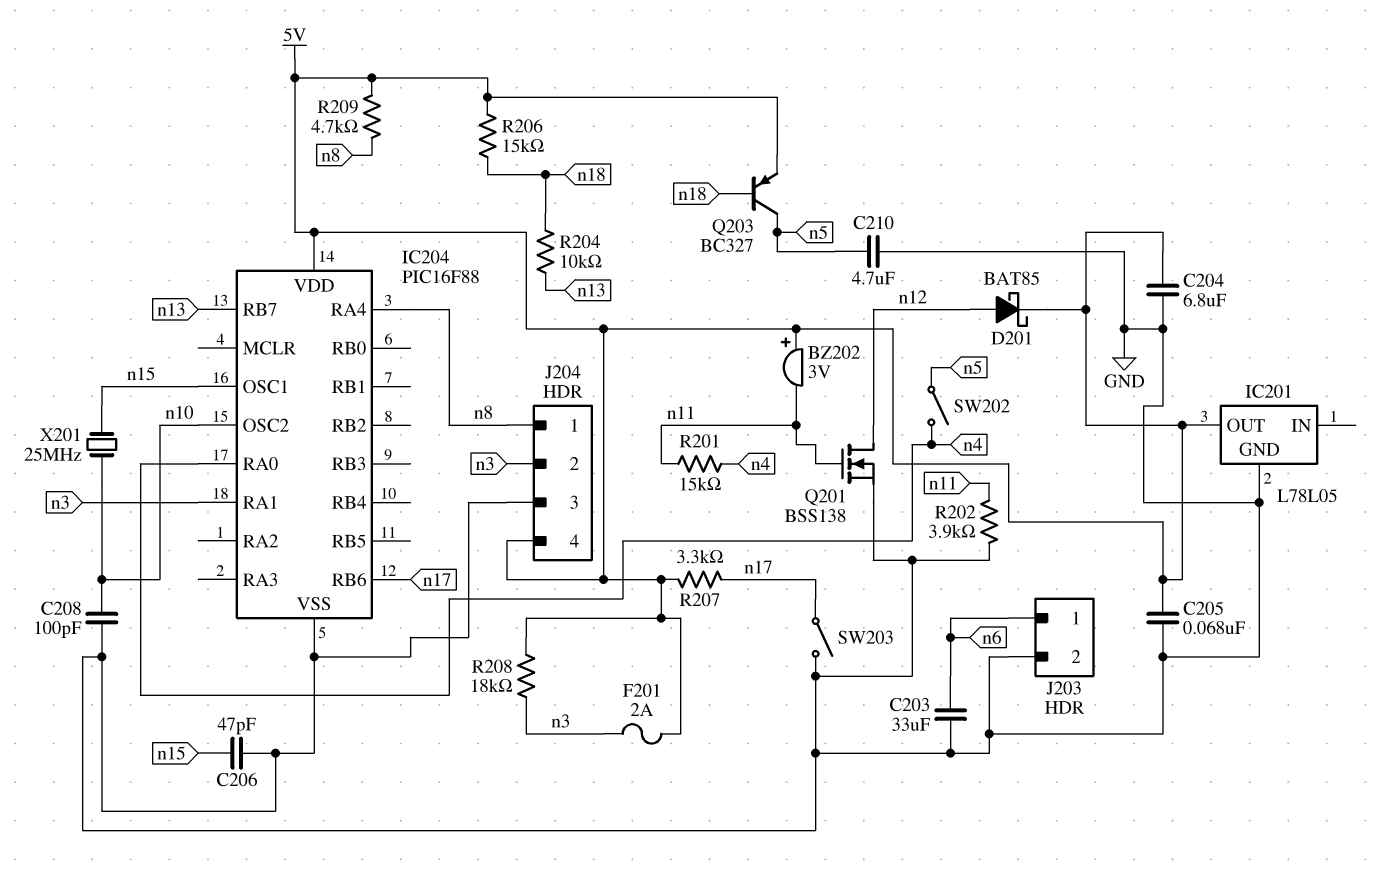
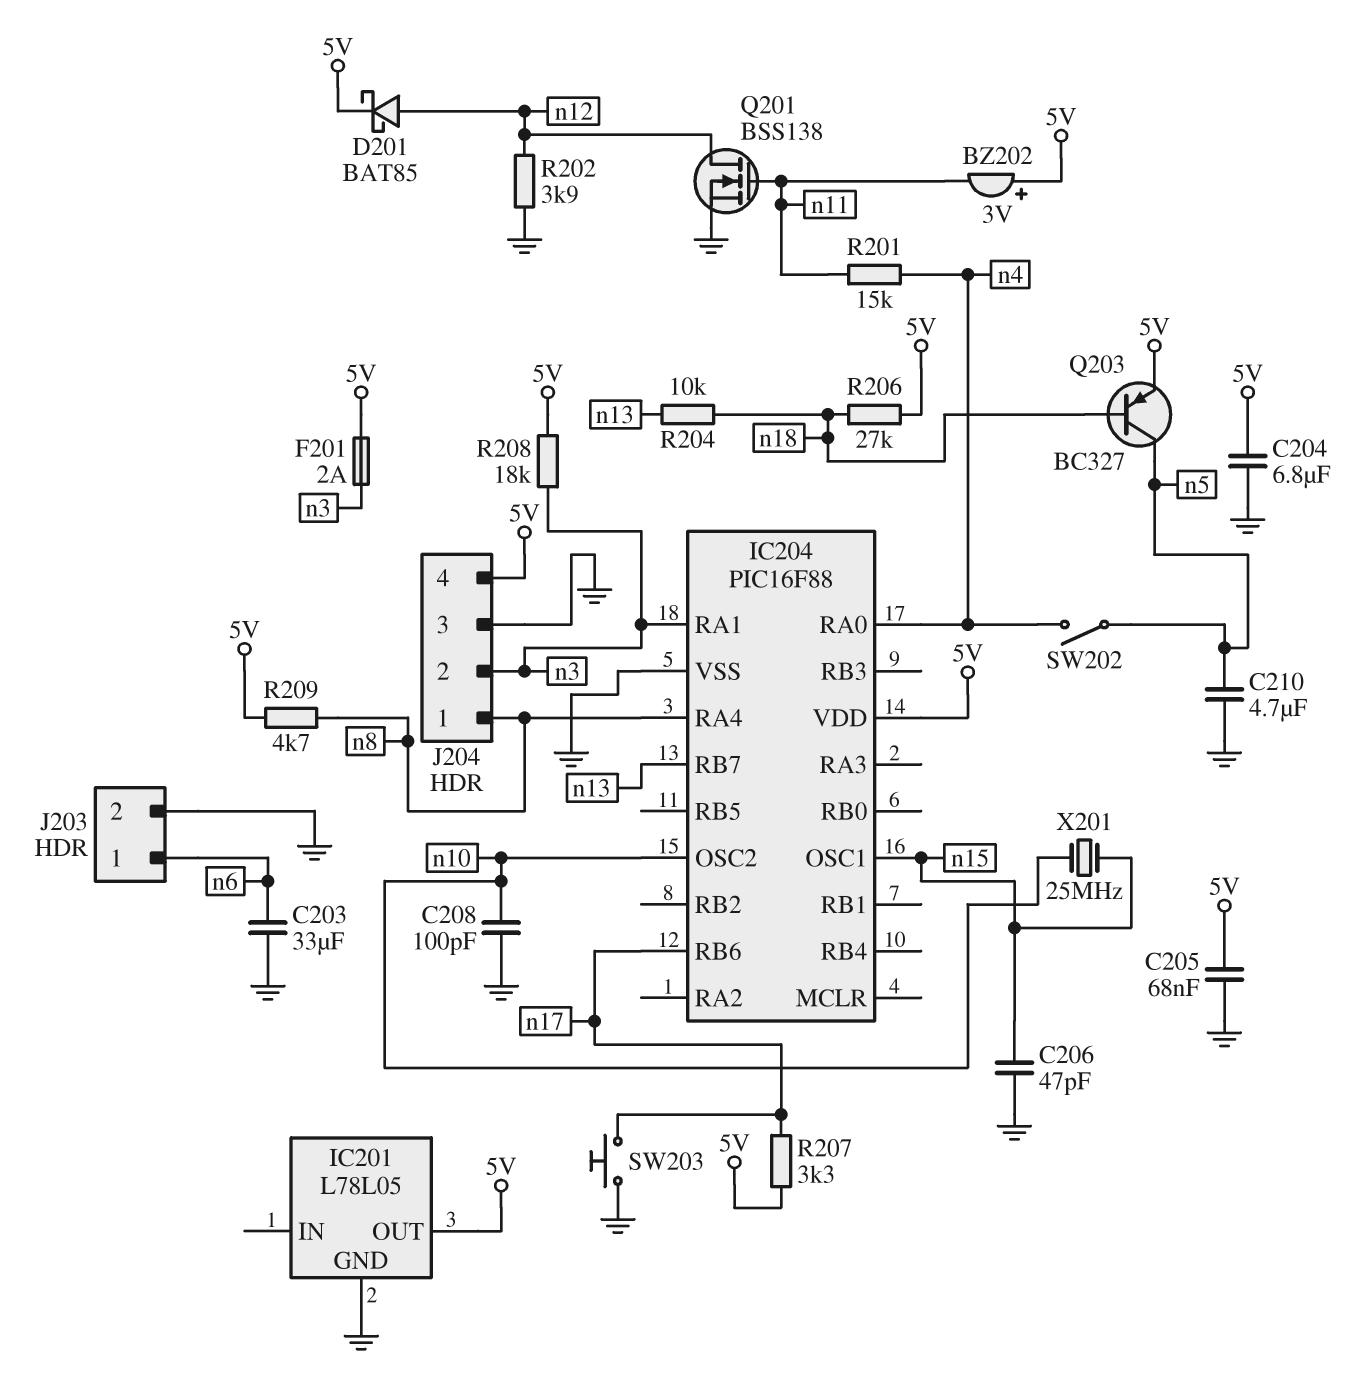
R202: 3.9k (GND, n11) -> 3.9k (GND, n12)
R206: 15k (5V, n18) -> 27k (5V, n18)
SW203: switch (GND, n17) -> button (GND, n17)

